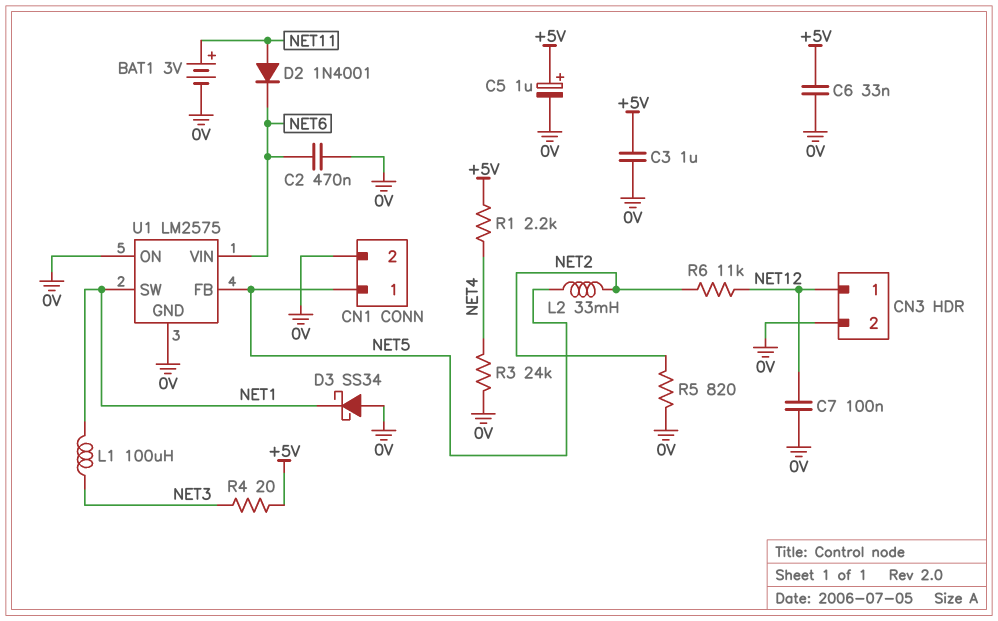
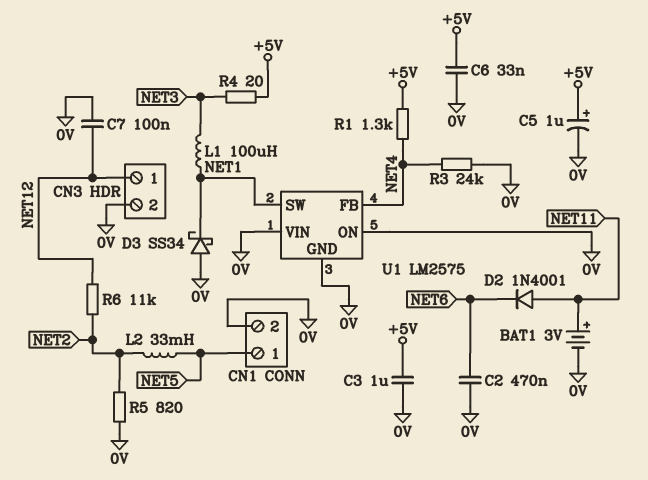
R1: 2.2k (+5V, NET4) -> 1.3k (+5V, NET4)
U1 pin FB: NET5 -> NET4
U1 pin VIN: NET6 -> 0V

